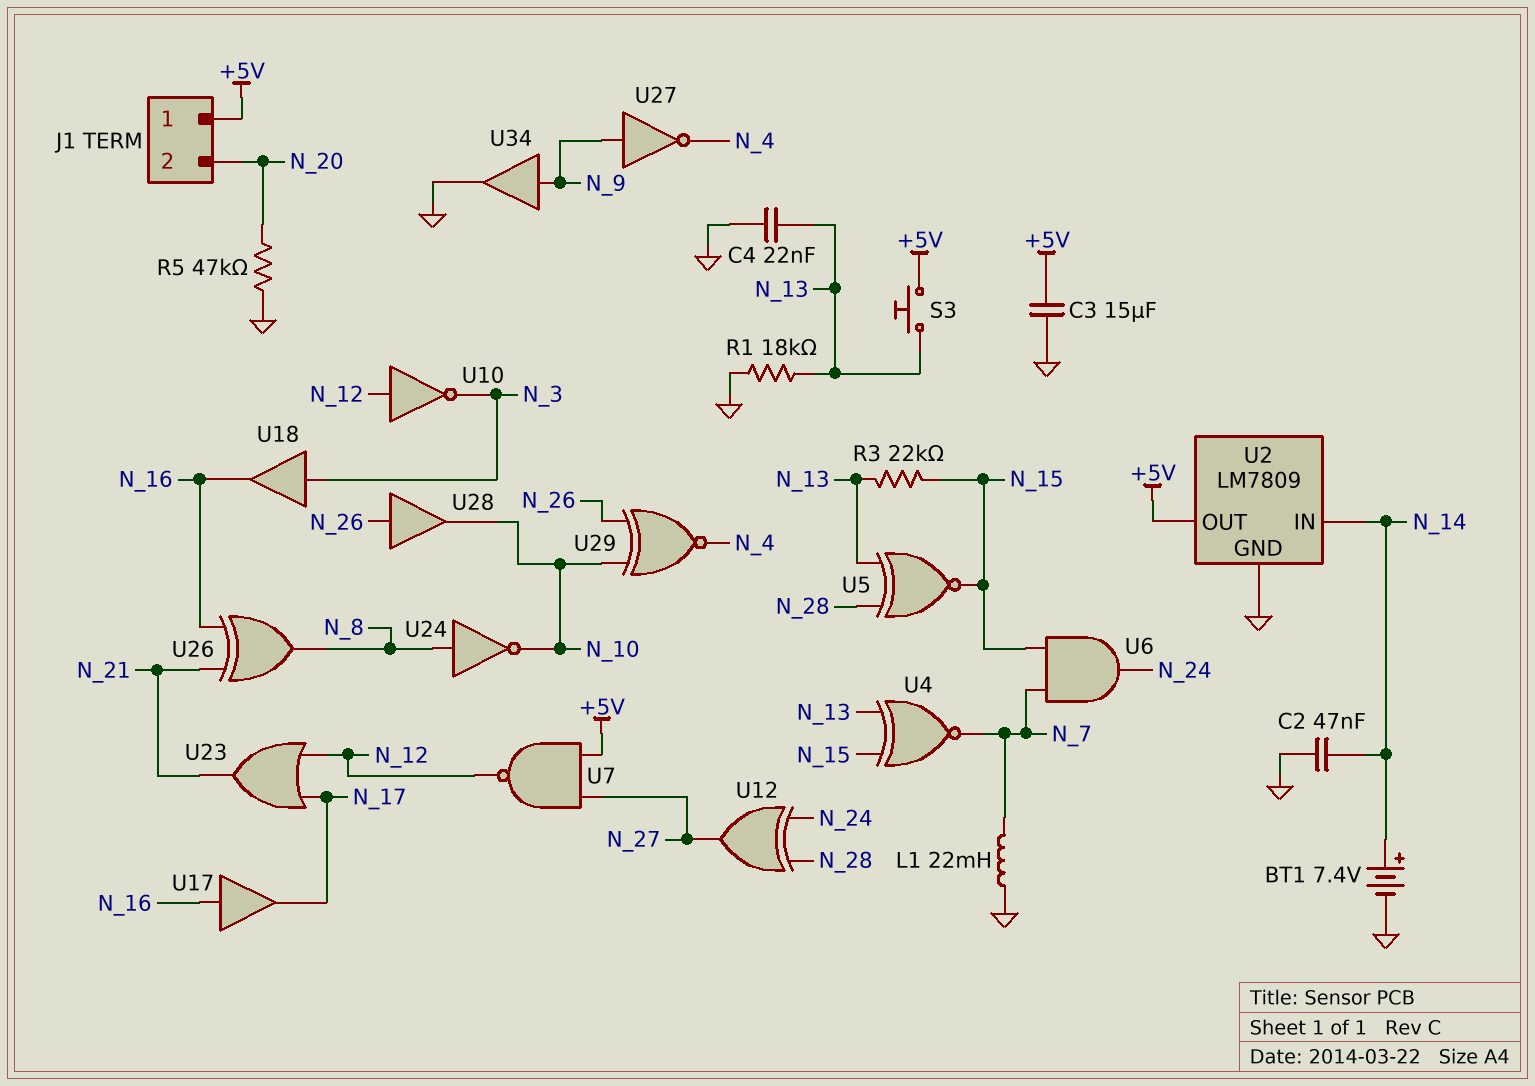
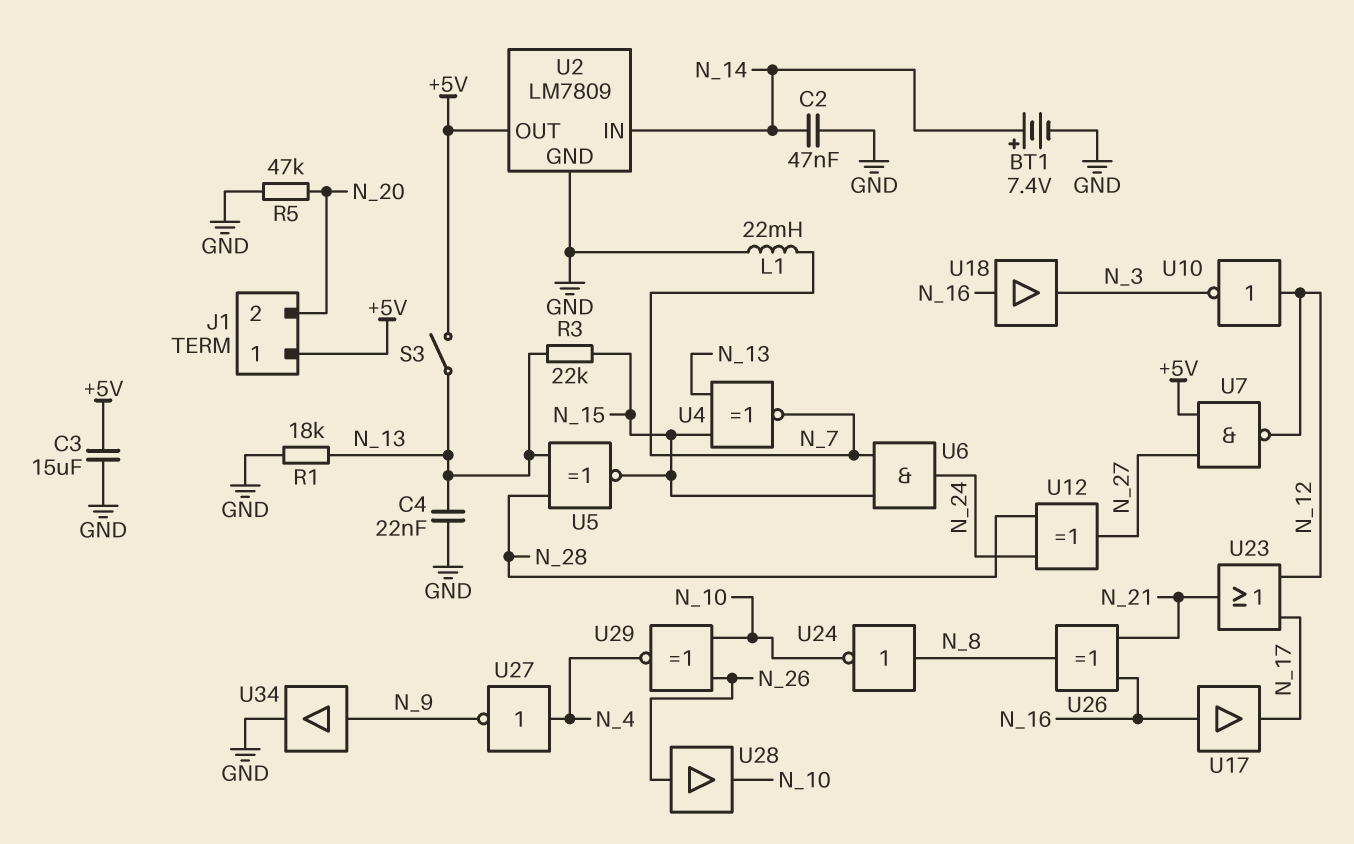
S3: button (+5V, N_13) -> switch (+5V, N_13)
U18: buffer (in N_3, out N_16) -> buffer (in N_16, out N_3)
U27: NOT (in N_9, out N_4) -> NOT (in N_4, out N_9)

